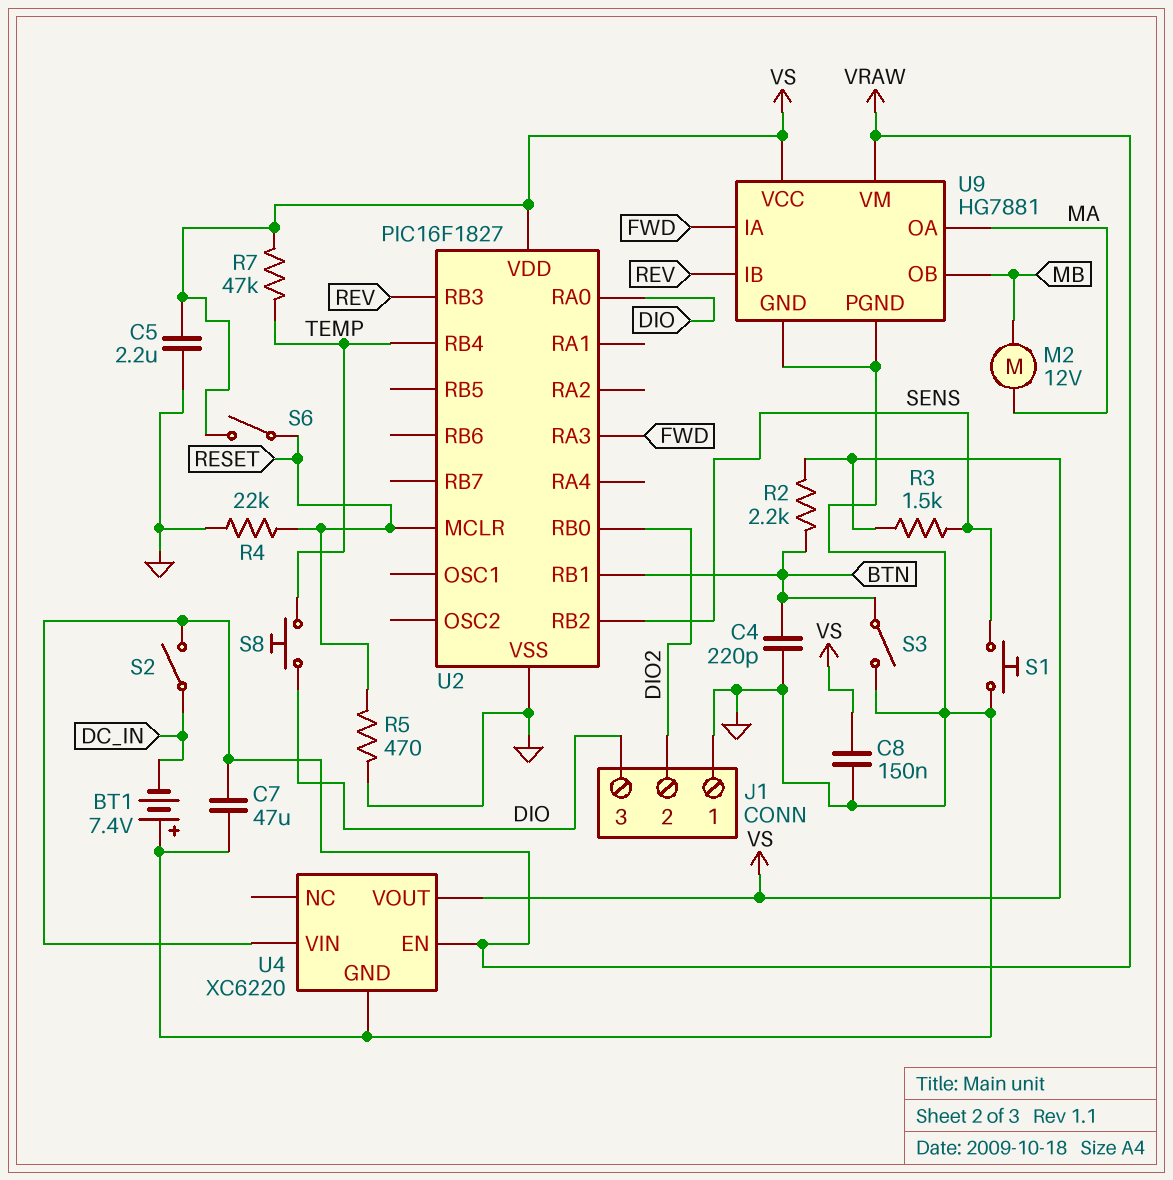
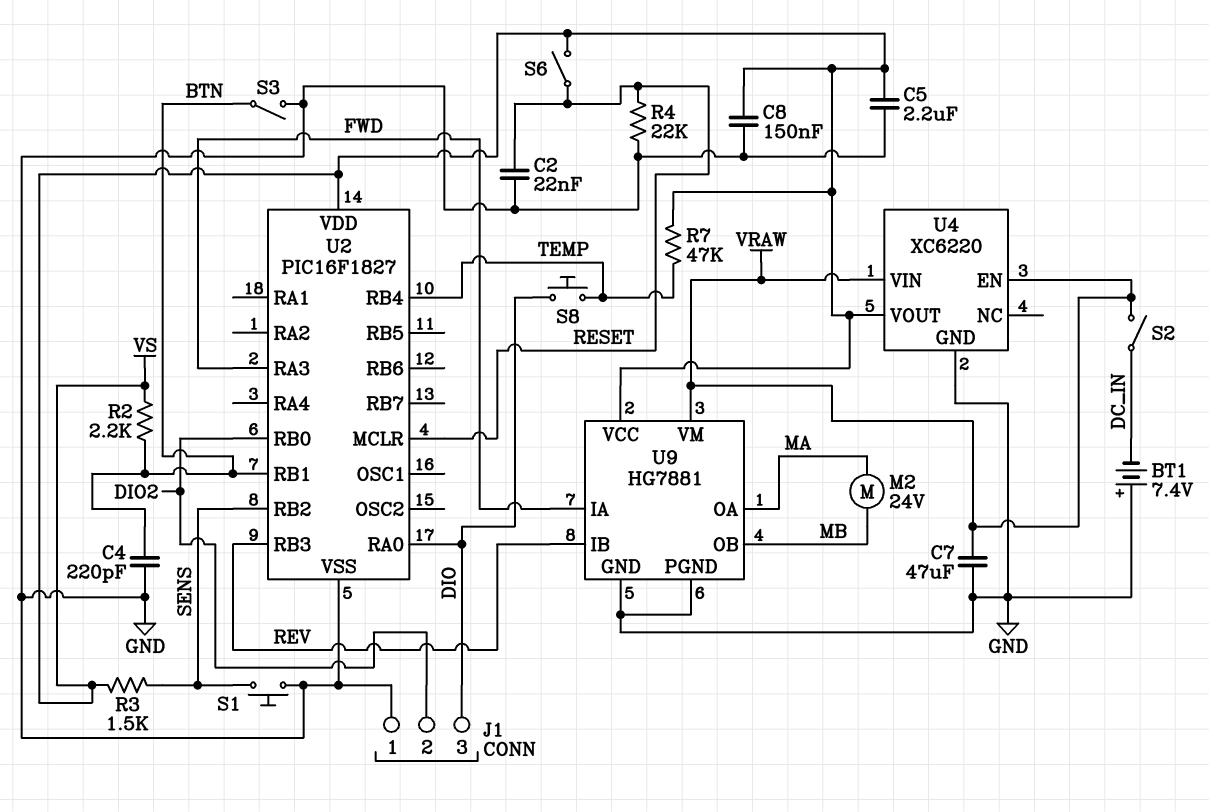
C2: none -> 22nF (GND, RESET)
M2: motor 12V (MA, MB) -> motor 24V (MA, MB)
R5: 470 (GND, RESET) -> none

